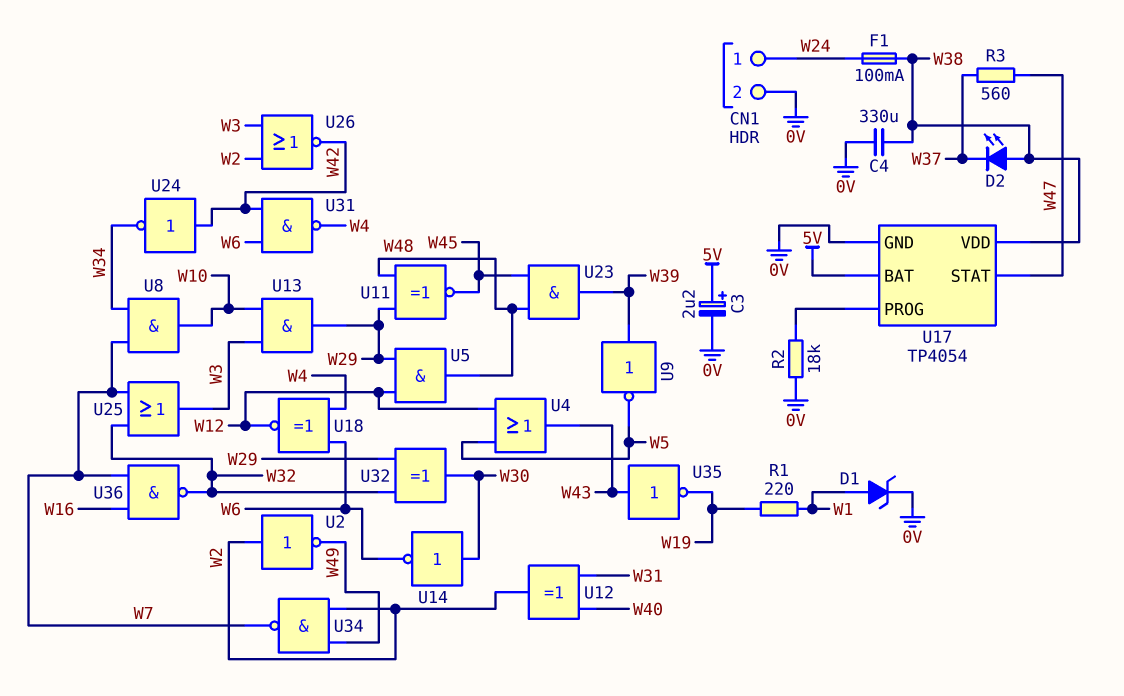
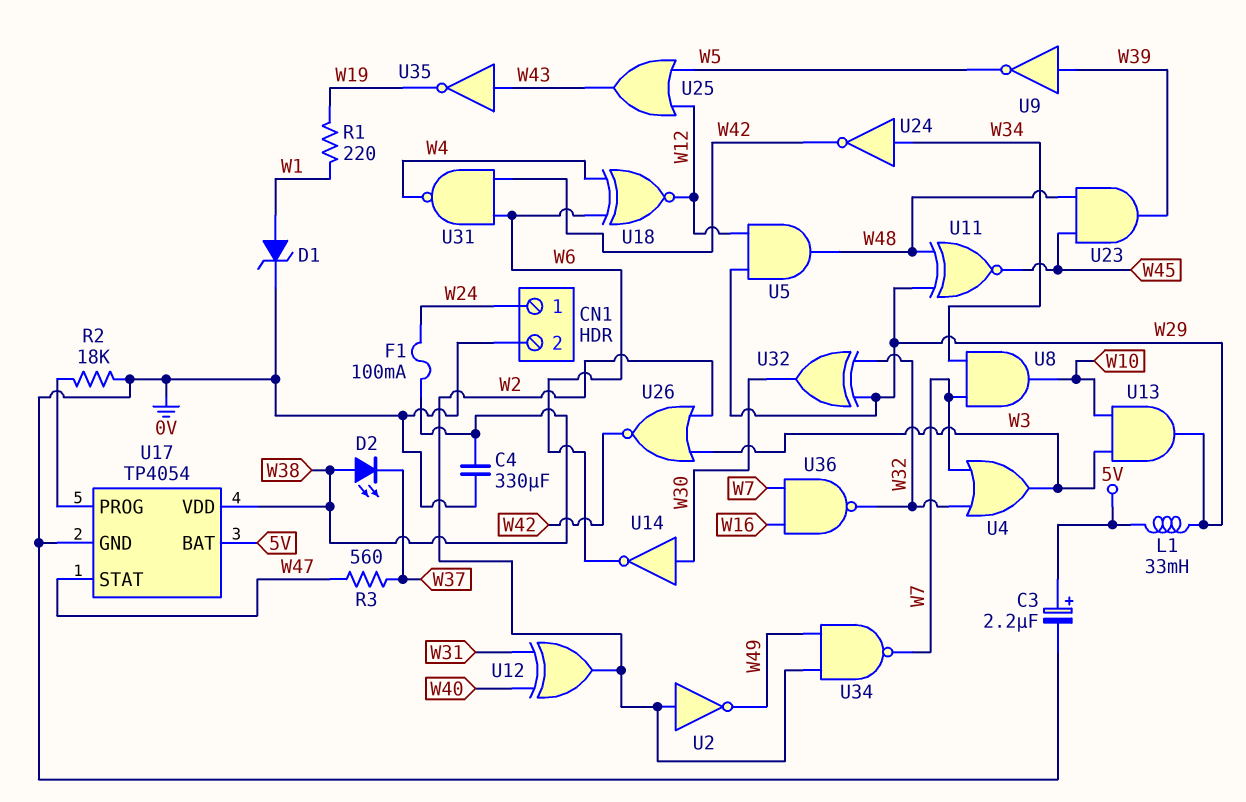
L1: none -> 33mH (5V, W29)
U4: OR (in W5, in W12, out W43) -> OR (in W7, in W32, out W3)
U24: NOT (in W42, out W34) -> NOT (in W34, out W42)
U25: OR (in W7, in W32, out W3) -> OR (in W5, in W12, out W43)

